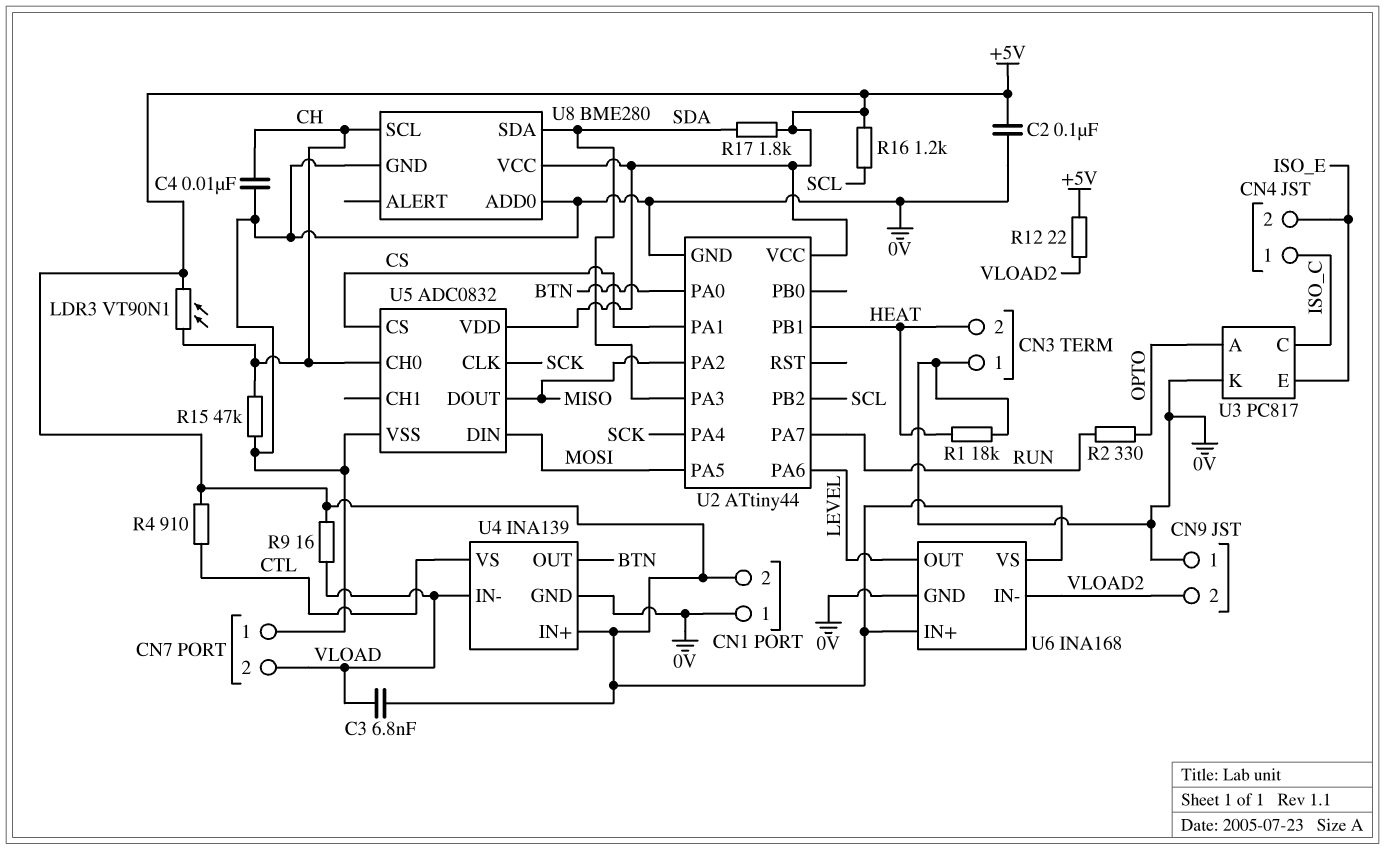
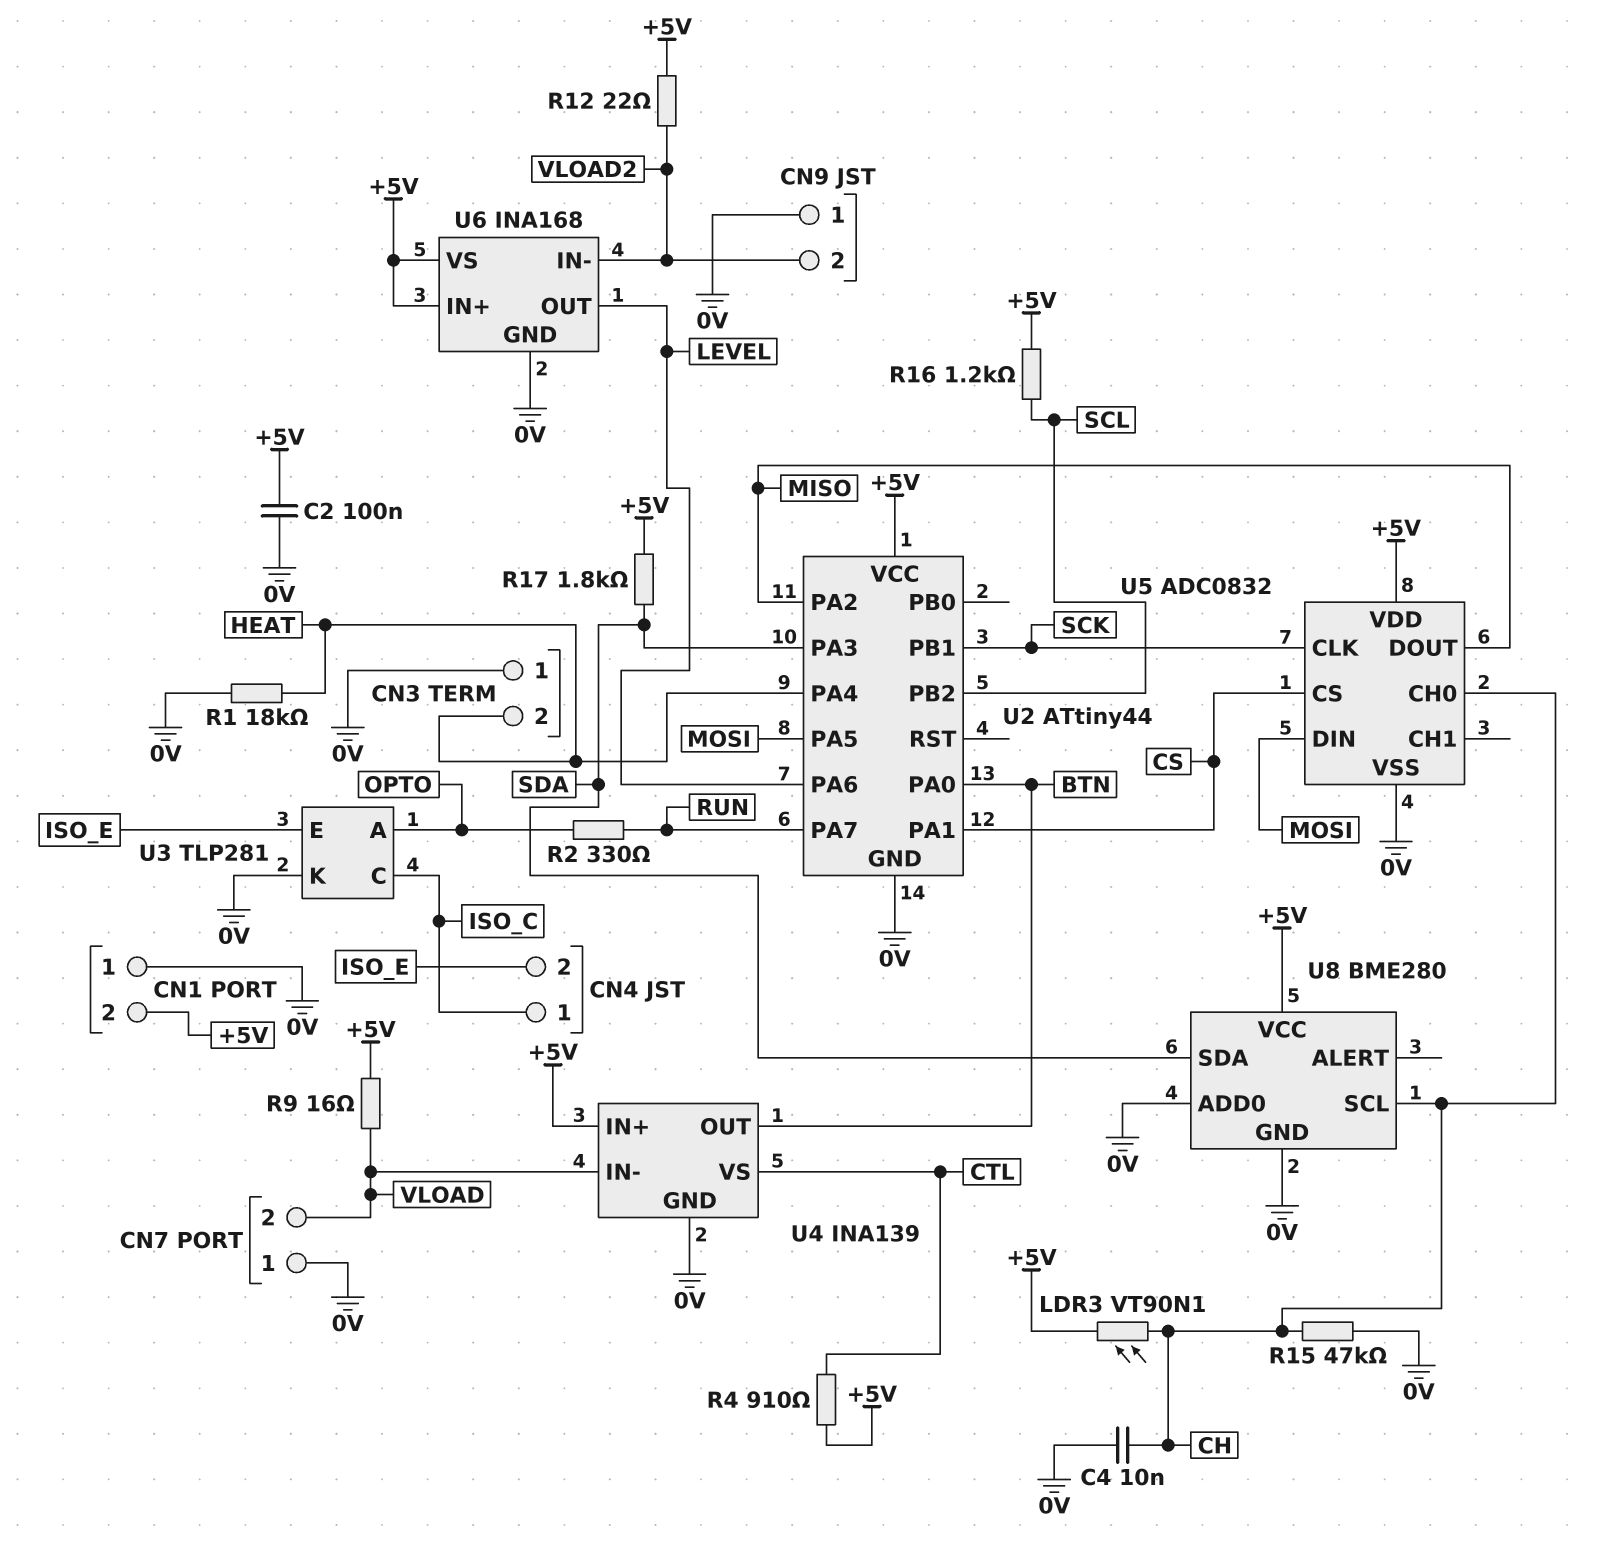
C3: 6.8nF (+5V, VLOAD) -> none
U2 pin PA4: SCK -> HEAT
U2 pin PB1: HEAT -> SCK
U3: PC817 -> TLP281

